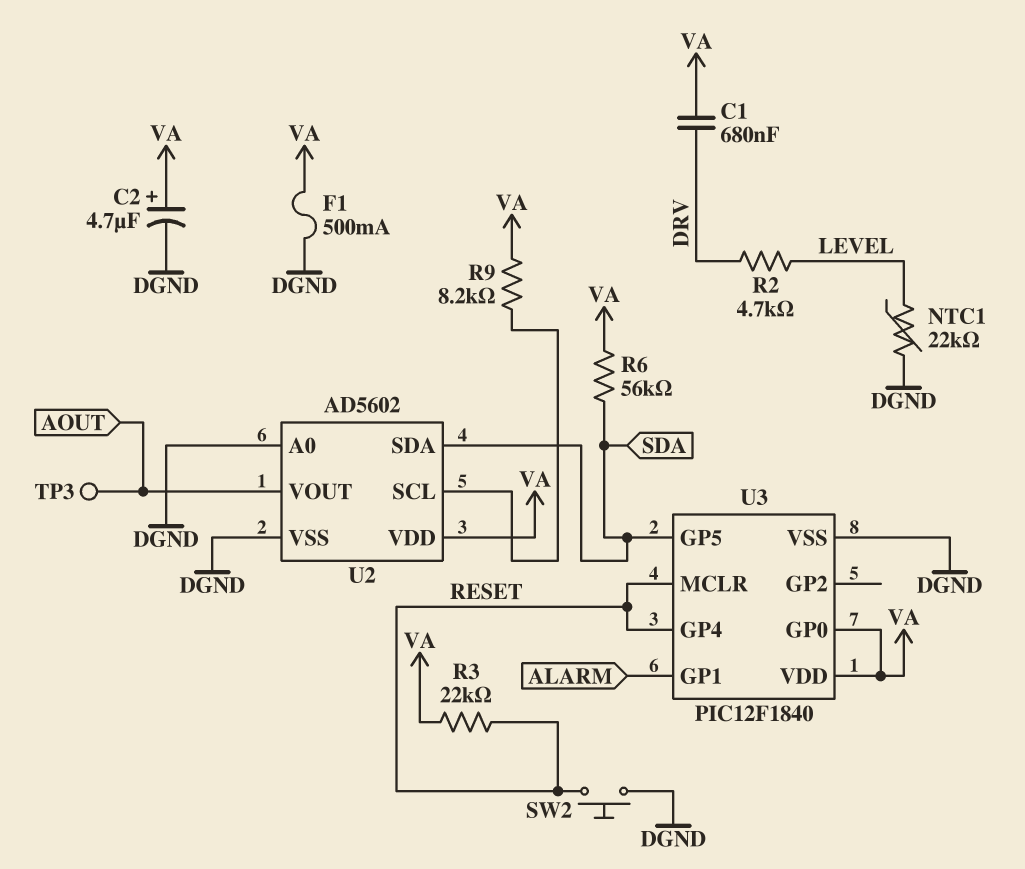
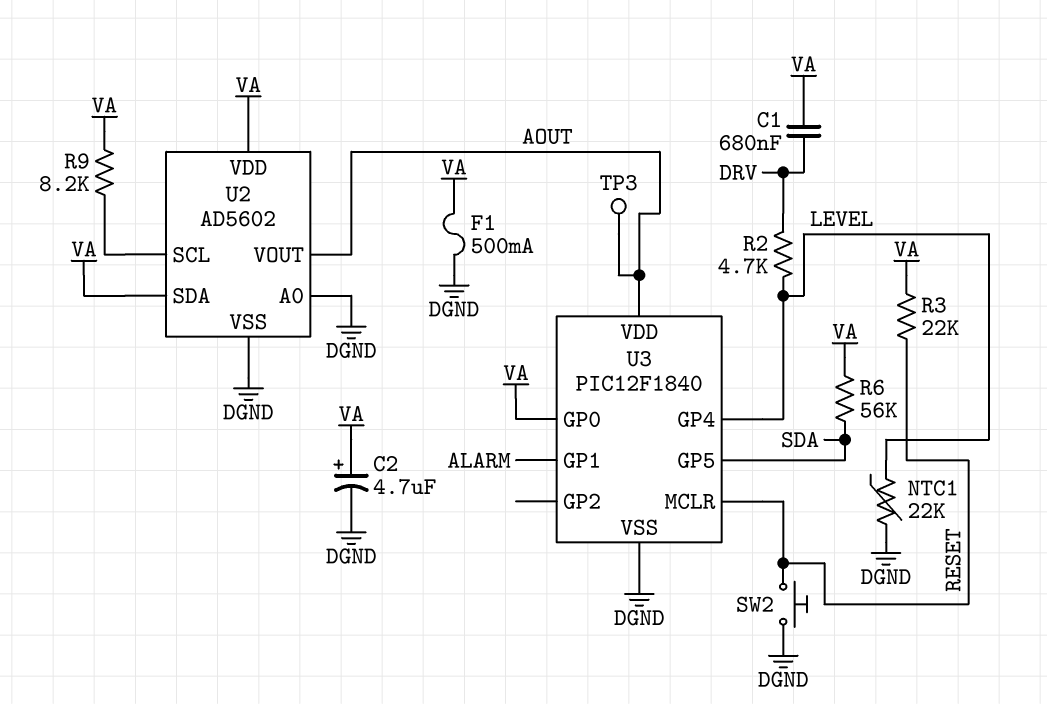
U2 pin SDA: SDA -> VA
U3 pin GP4: RESET -> LEVEL
U3 pin VDD: VA -> AOUT

